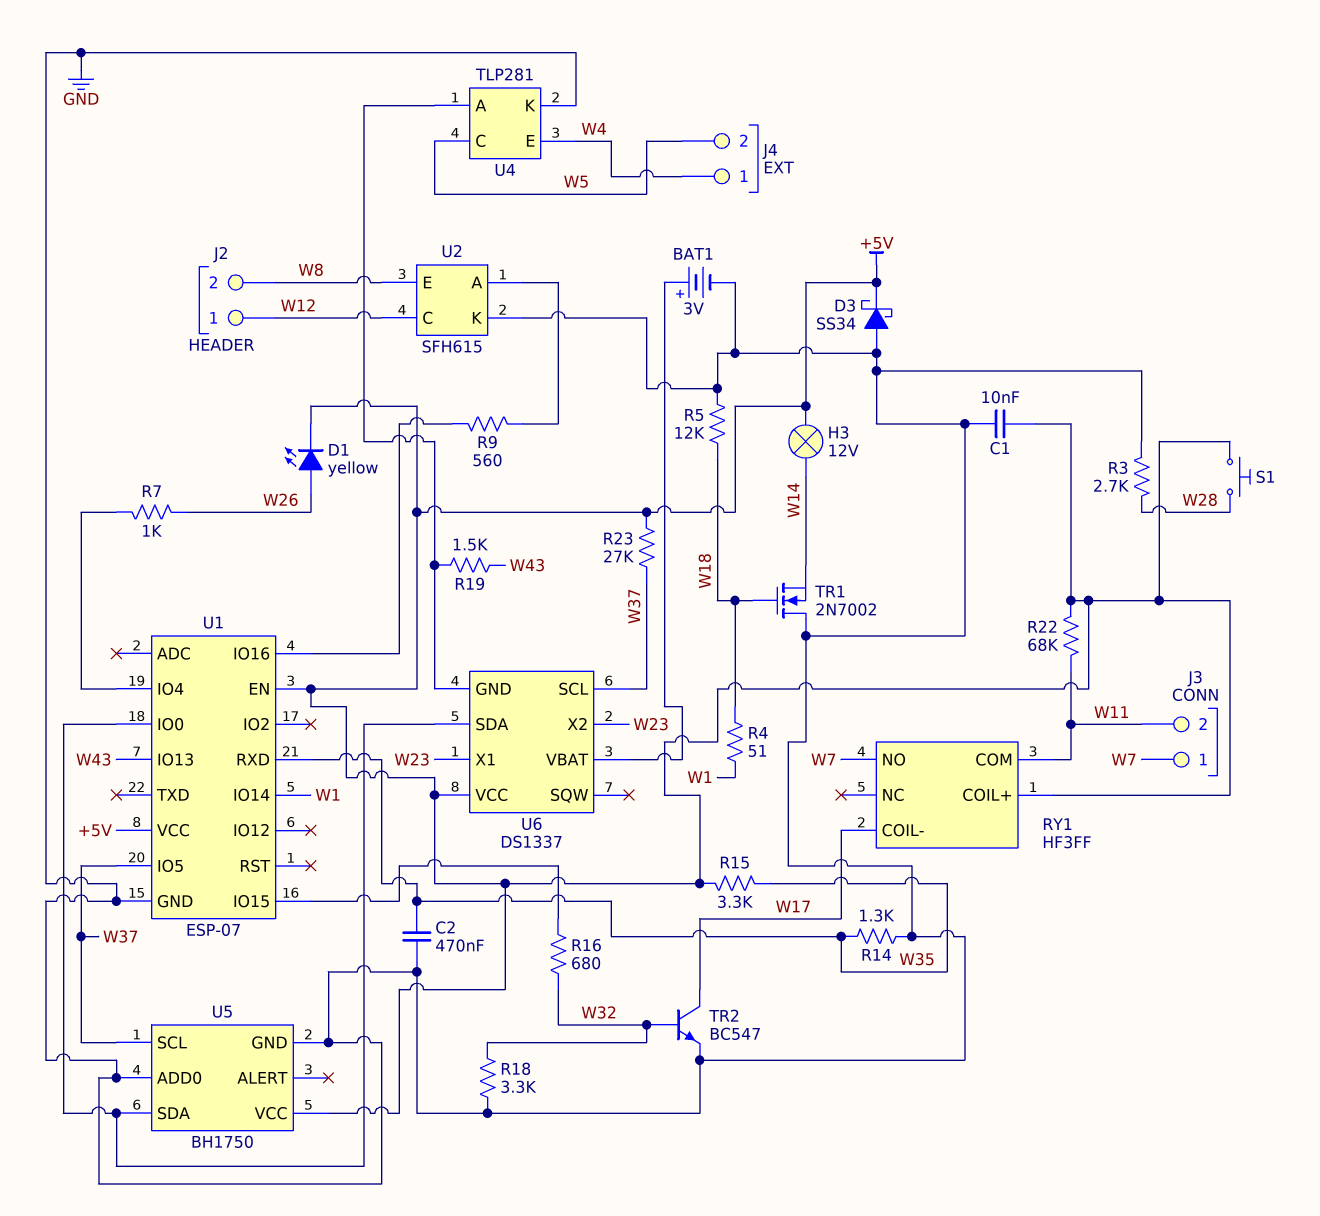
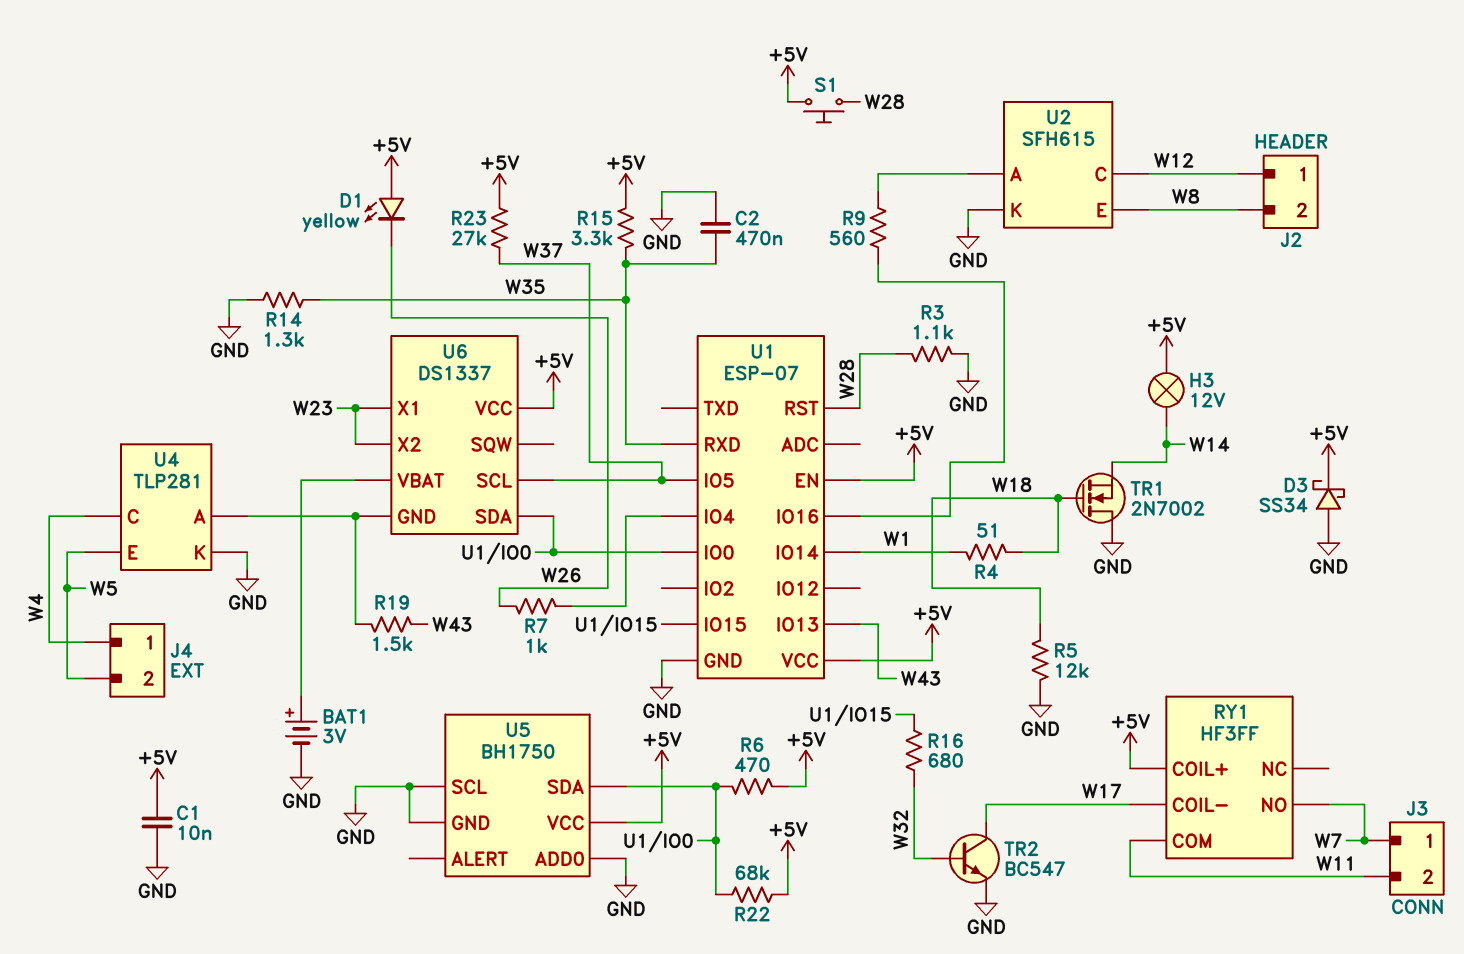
D1: LED yellow (A W26, K +5V) -> LED yellow (A +5V, K W26)
R3: 2.7k (GND, W28) -> 1.1k (GND, W28)
R6: none -> 470 (+5V, U1/IO0)
R18: 3.3k (GND, W32) -> none
R22: 68k (+5V, W11) -> 68k (+5V, U1/IO0)
U1 pin RST: none -> W28
U4 pin C: W5 -> W4
U4 pin E: W4 -> W5
U5 pin SCL: W37 -> GND

